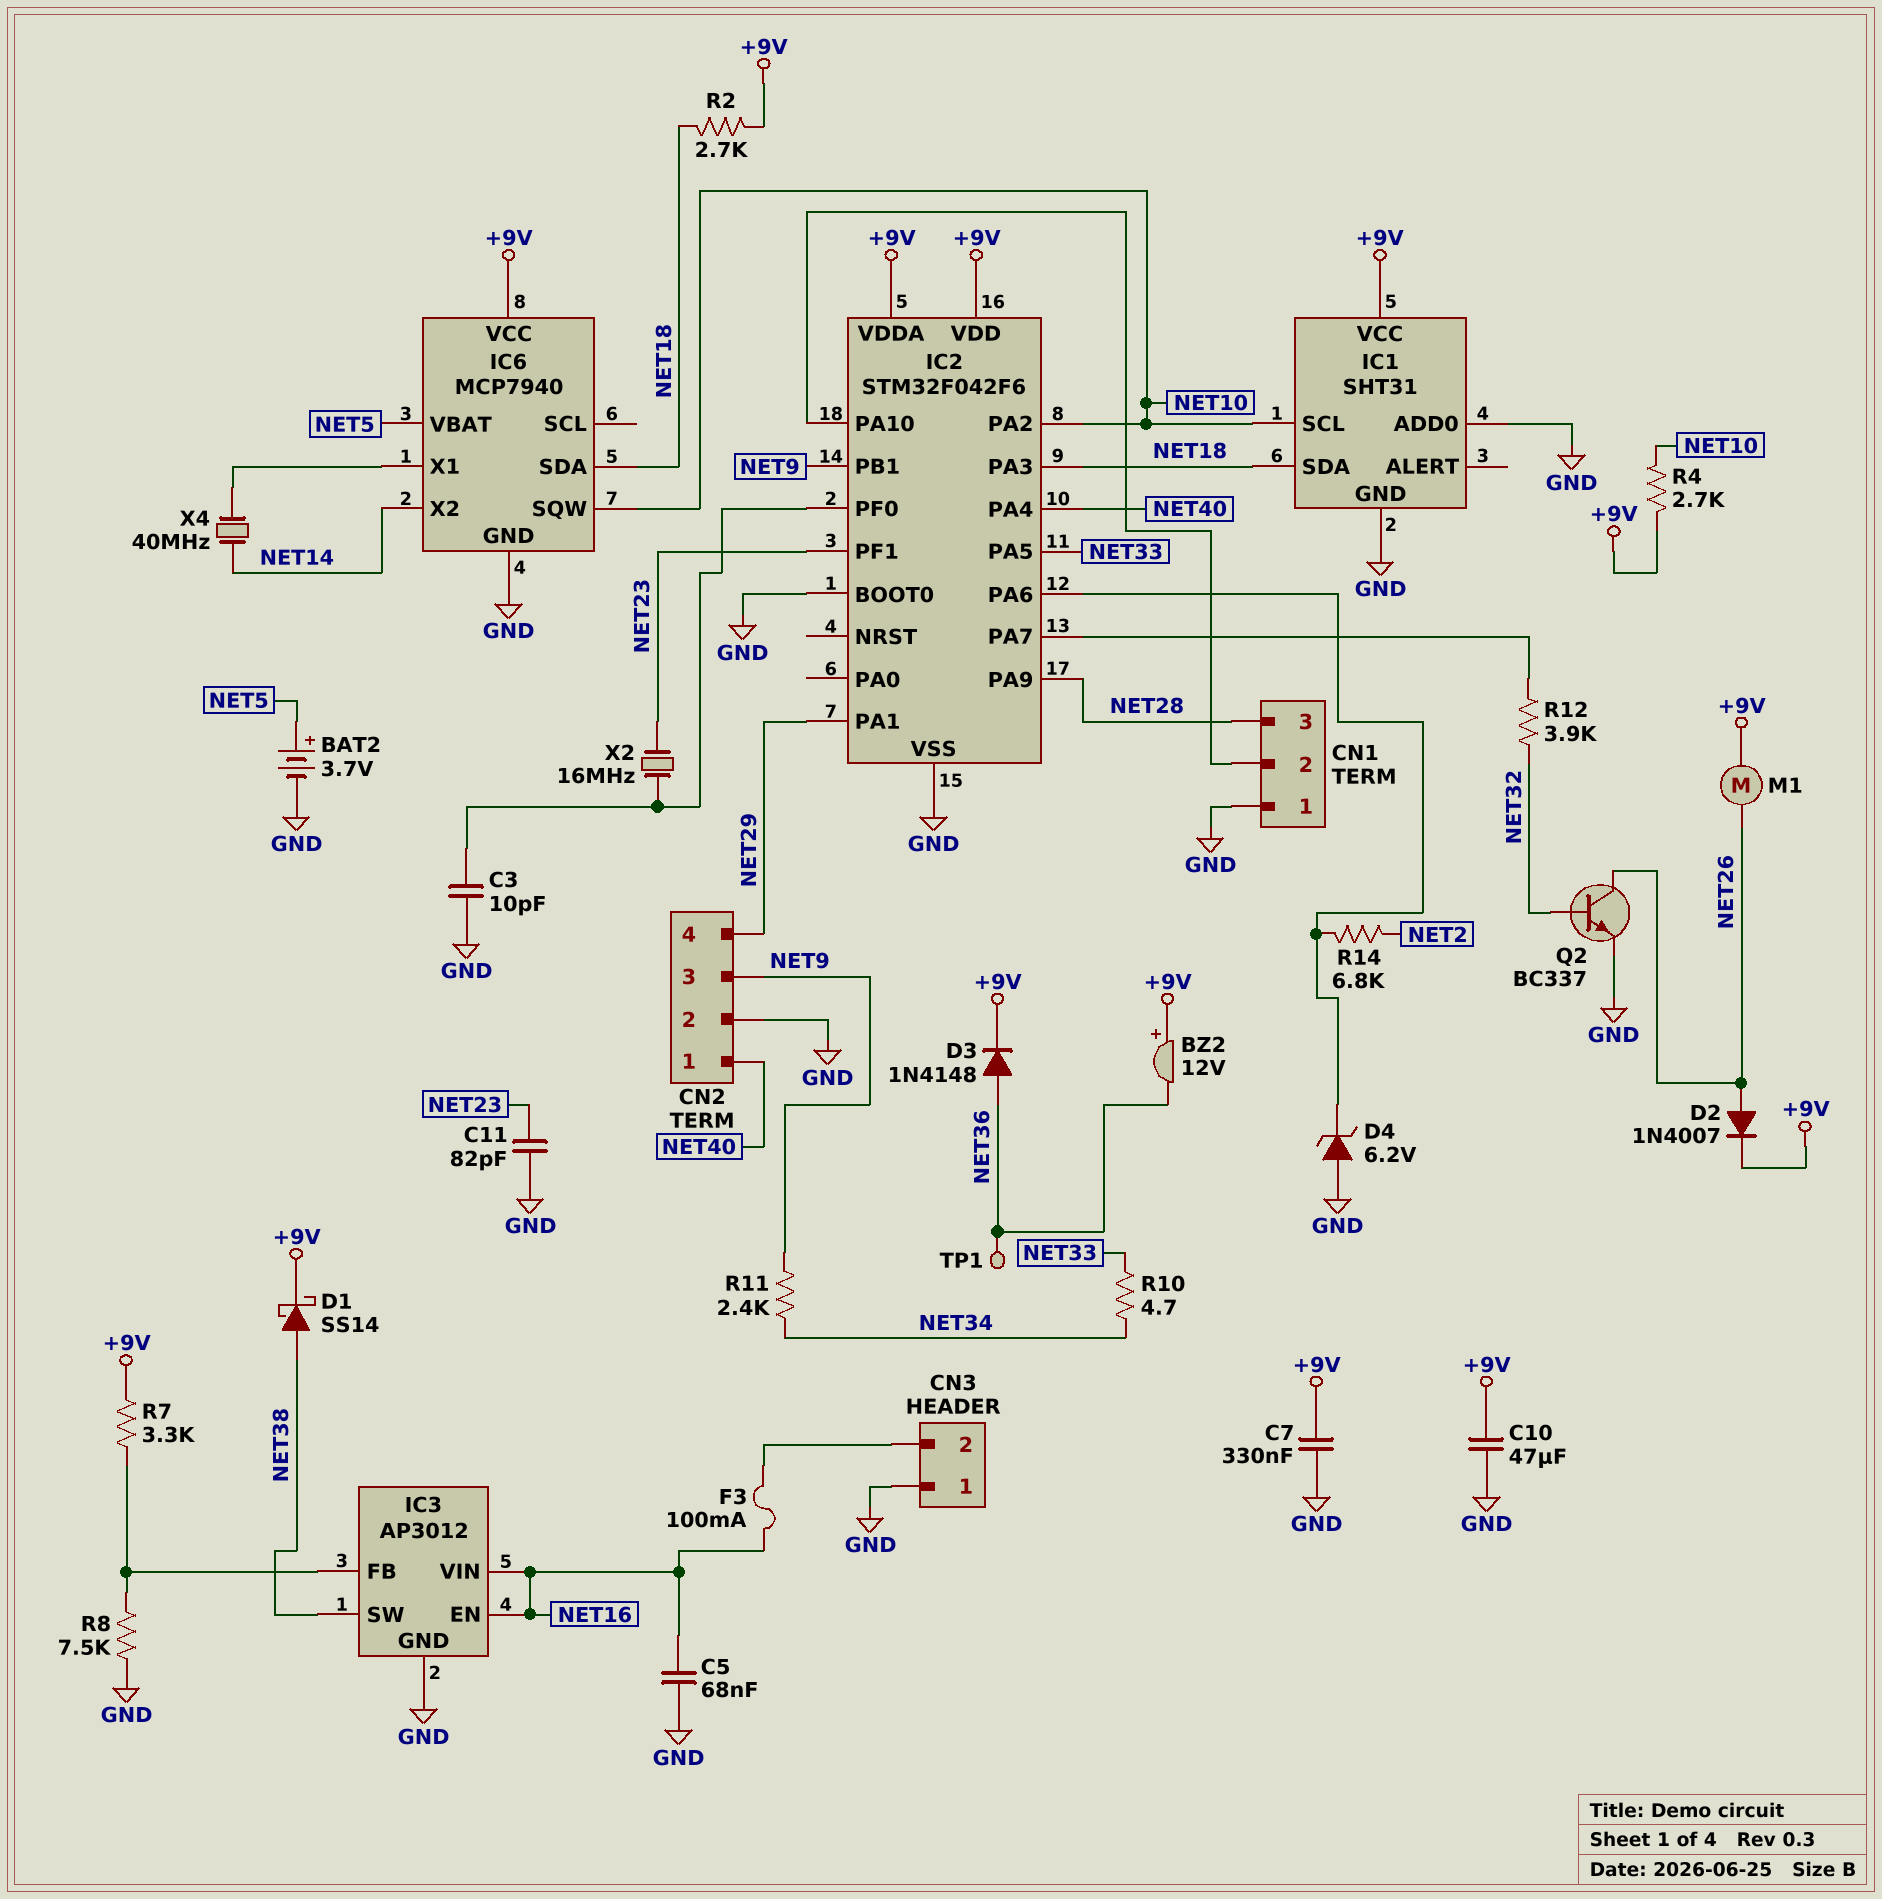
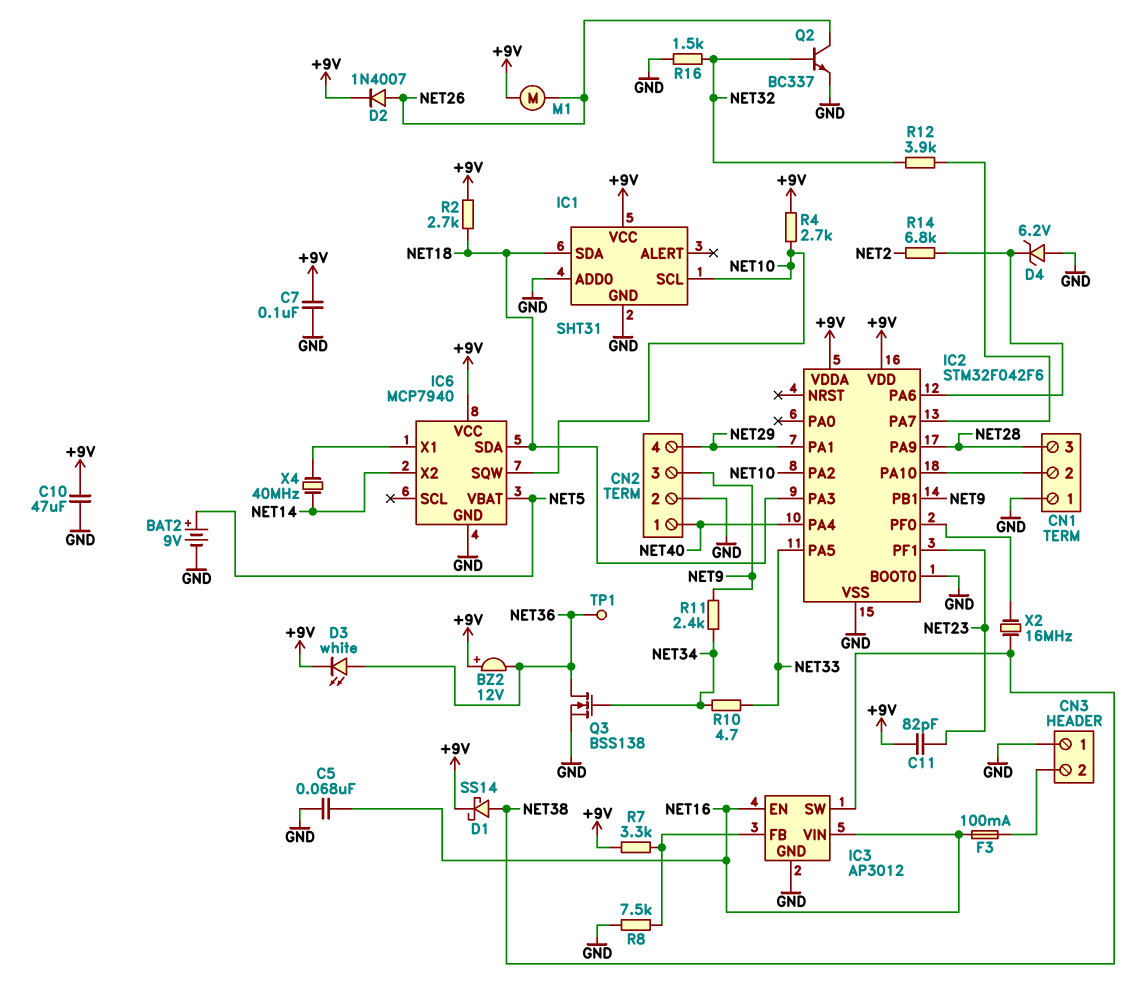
BAT2: 3.7V (plus NET5, minus GND) -> 9V (plus NET5, minus GND)
C3: 10pF (GND, IC2/PF0) -> none
C7: 330nF (+9V, GND) -> 100nF (+9V, GND)
C11: 82pF (GND, NET23) -> 82pF (+9V, NET23)
D3: diode 1N4148 (A NET36, K +9V) -> LED white (A NET36, K +9V)
Q3: none -> NMOS BSS138 (G NET34, D NET36, S GND)
R16: none -> 1.5k (GND, NET32)
X2: 16MHz (IC2/PF0, NET23) -> 16MHz (IC2/PF0, NET38)

